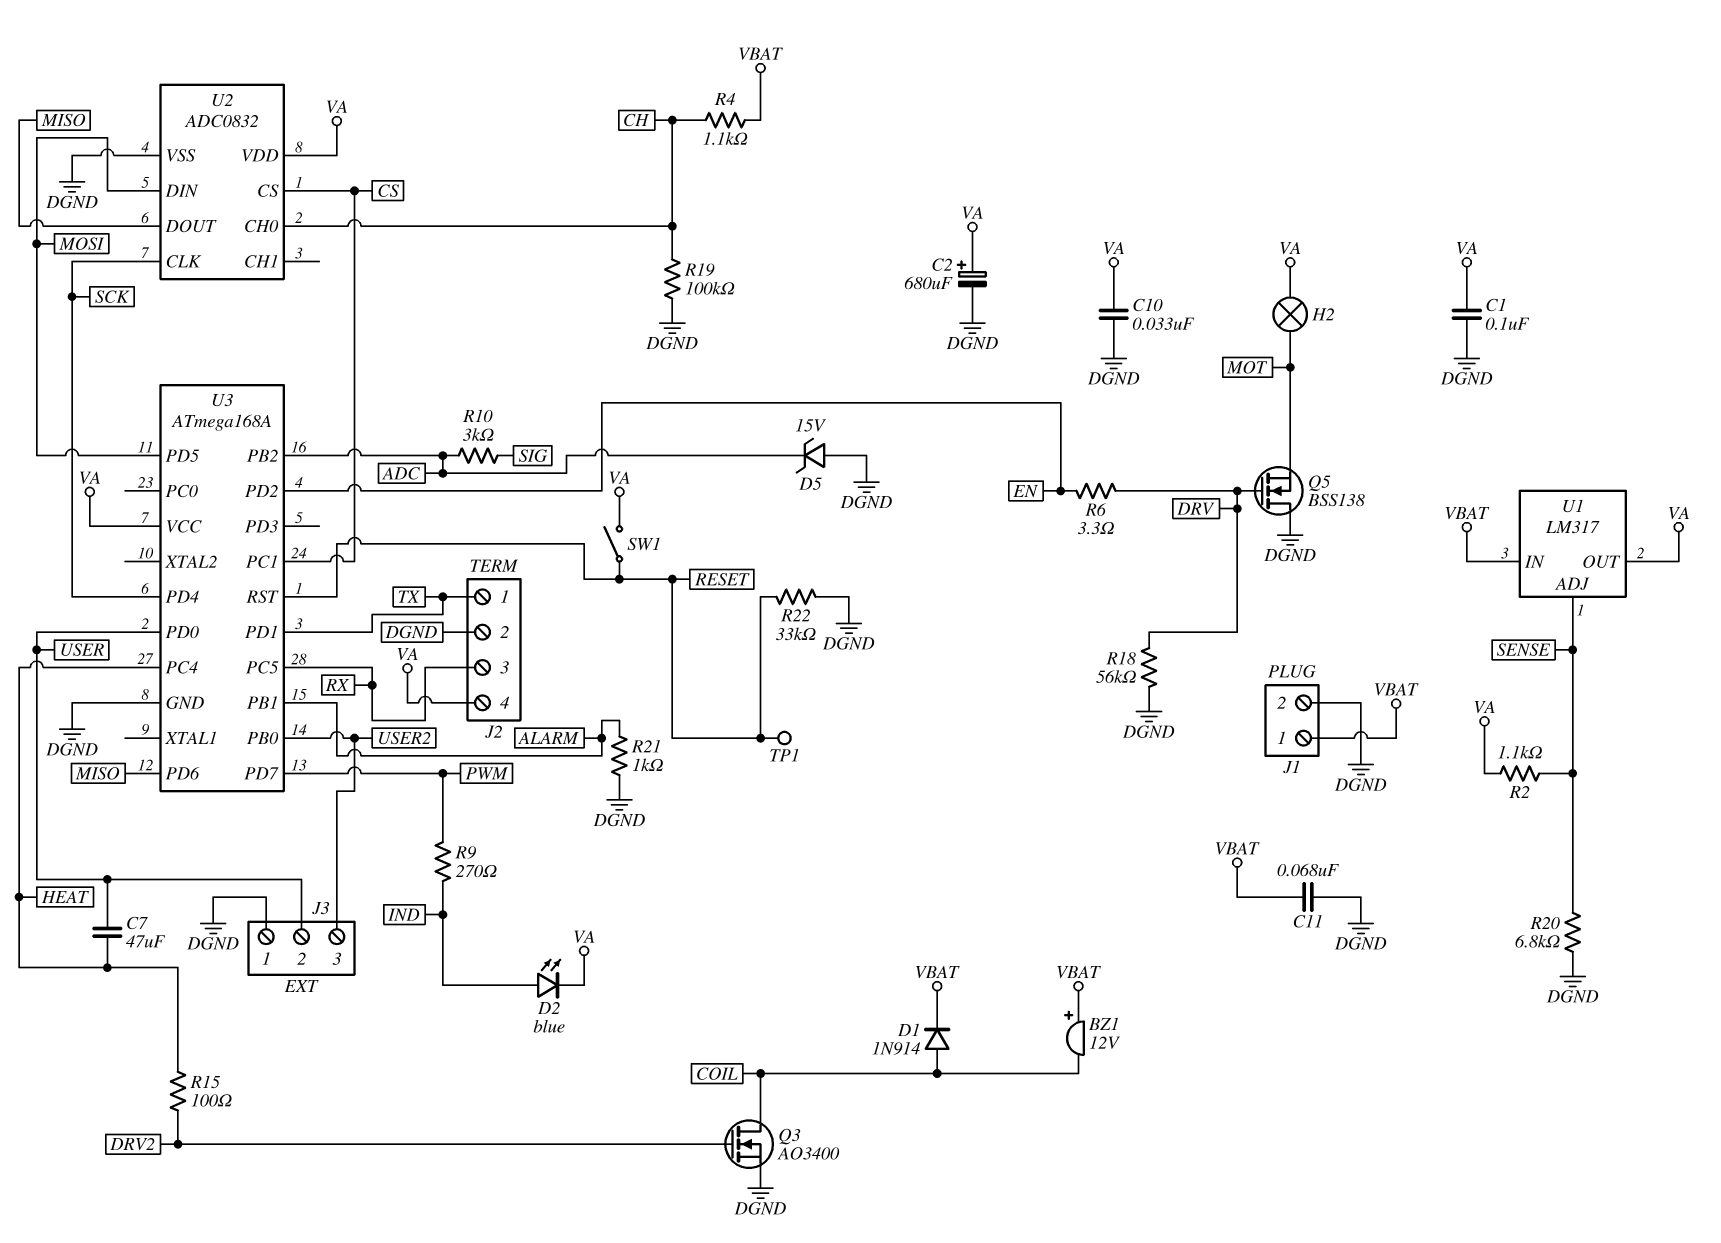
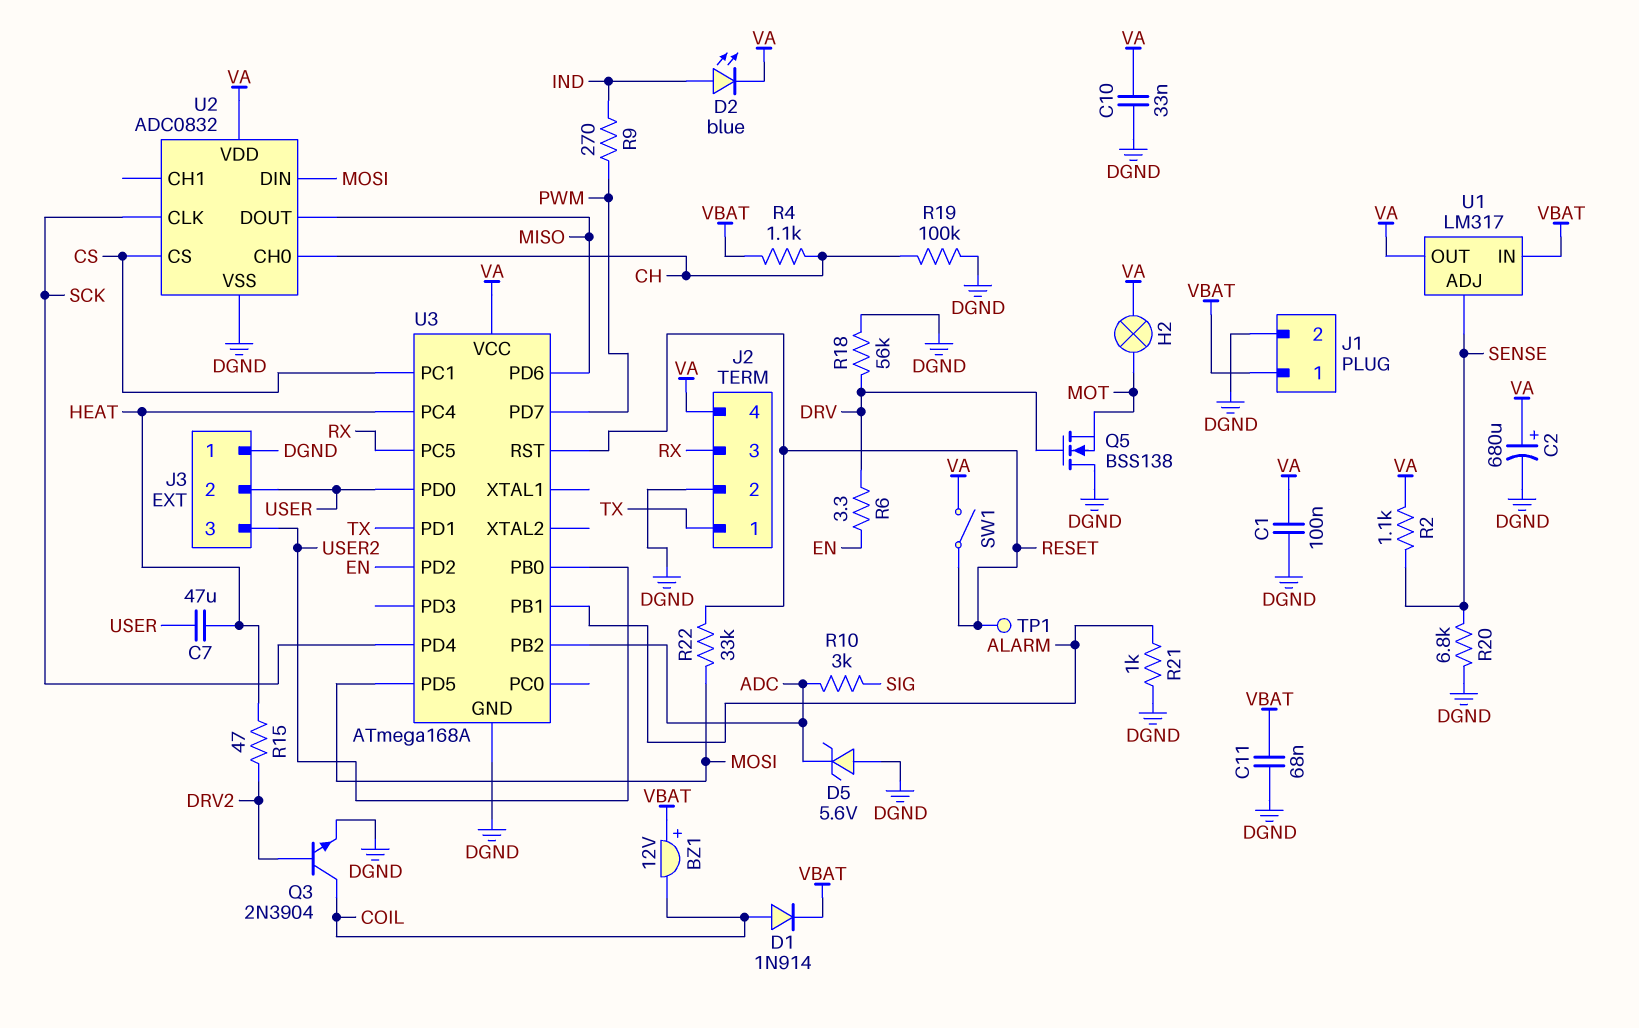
D5: zener 15V (A DGND, K ADC) -> zener 5.6V (A DGND, K ADC)
Q3: NMOS AO3400 (G DRV2, D COIL, S DGND) -> NPN 2N3904 (B DRV2, C COIL, E DGND)
R15: 100 (DRV2, HEAT) -> 47 (DRV2, HEAT)
R22: 33k (DGND, RESET) -> 33k (MOSI, RESET)

